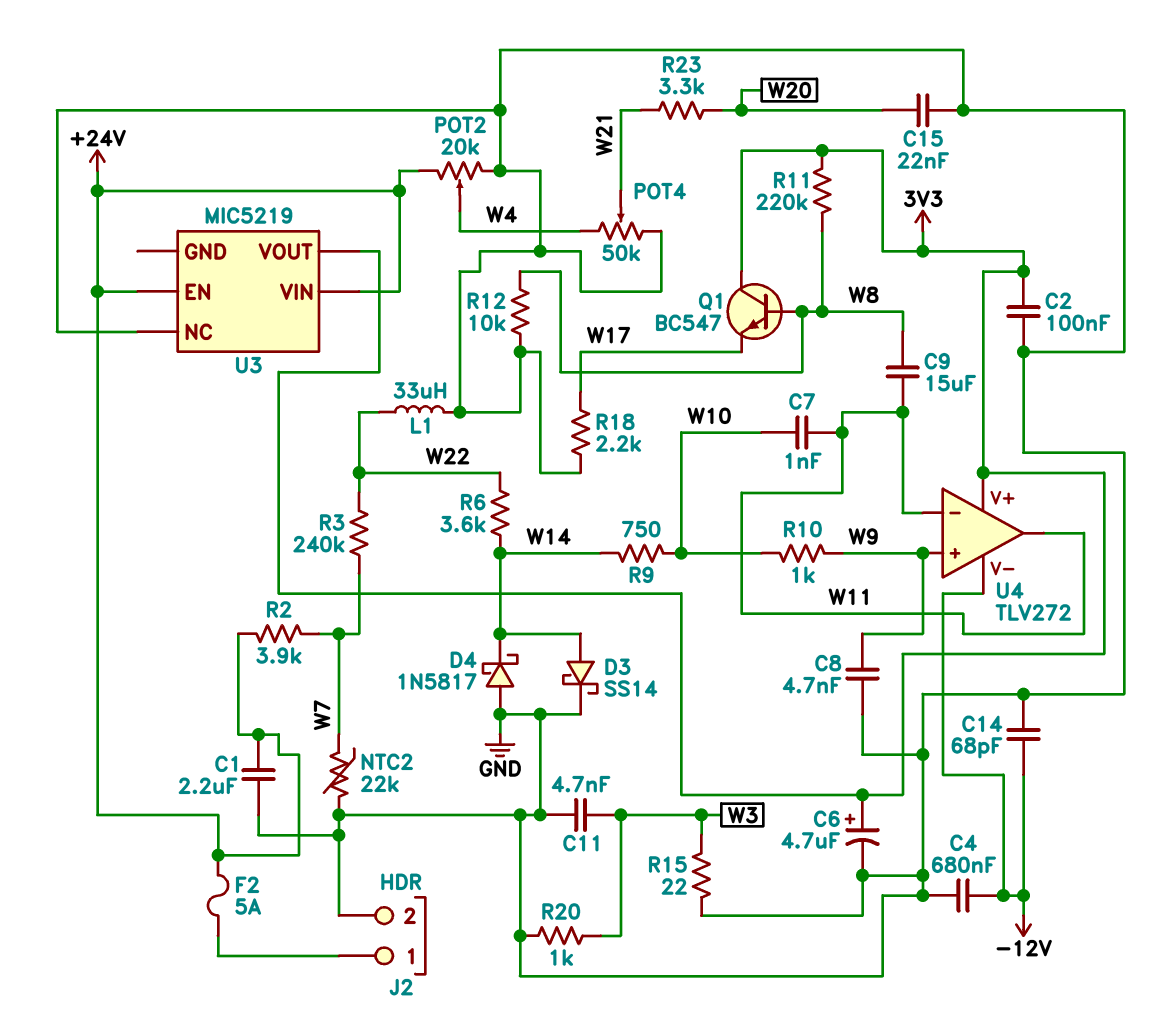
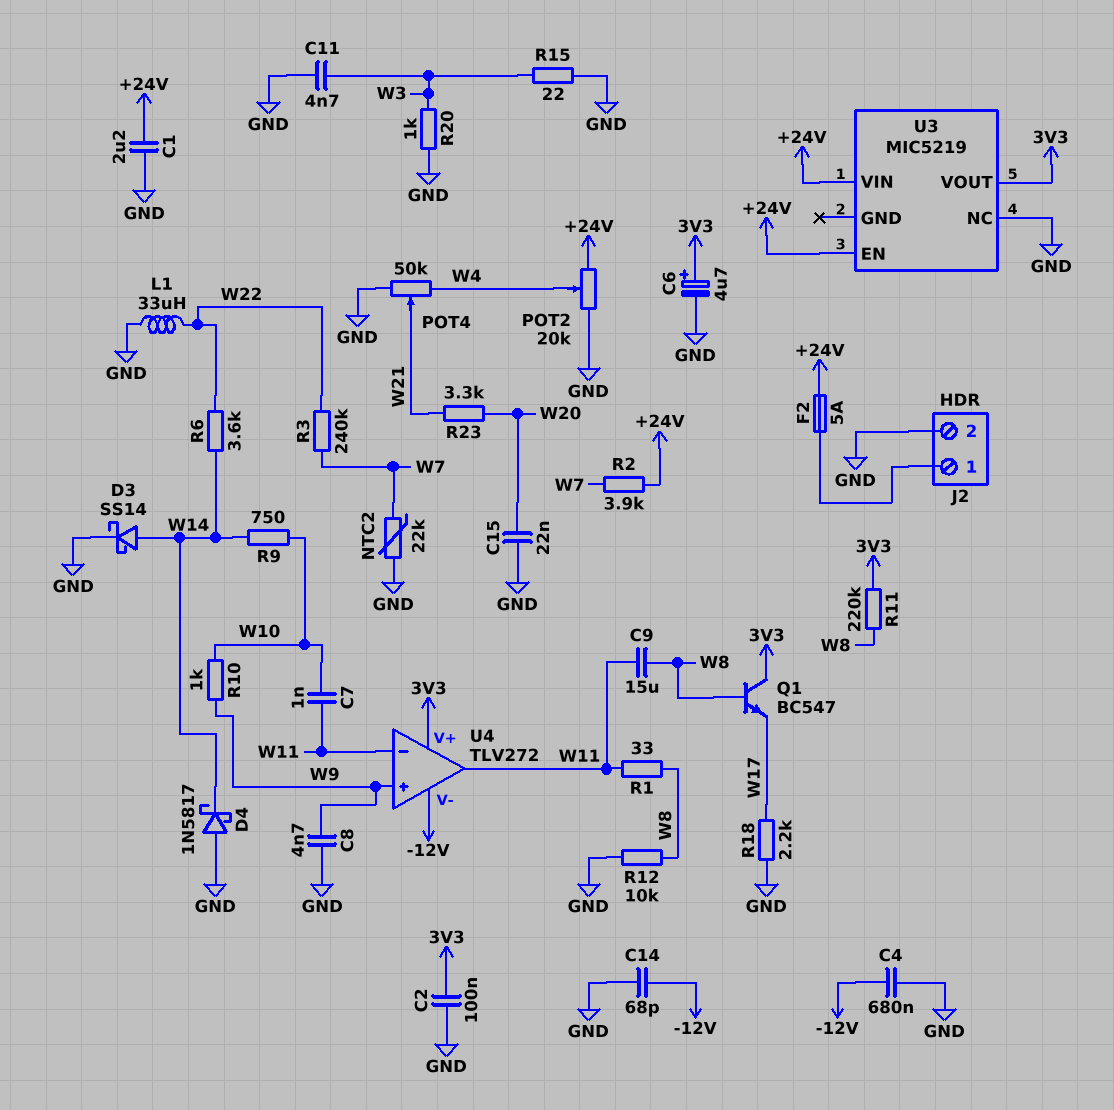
R1: none -> 33 (W8, W11)

